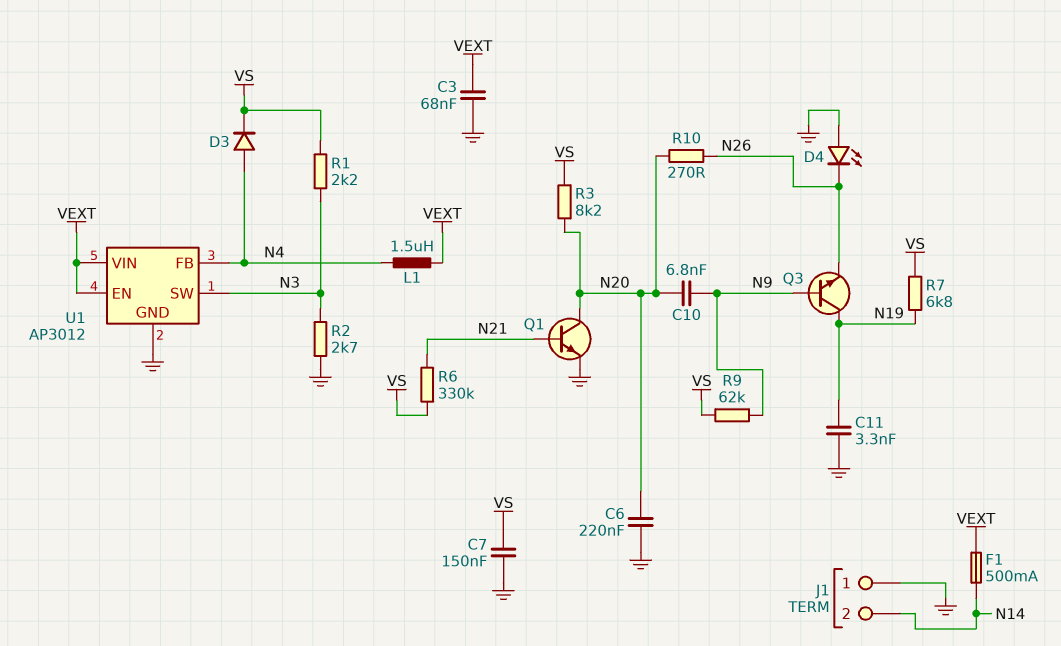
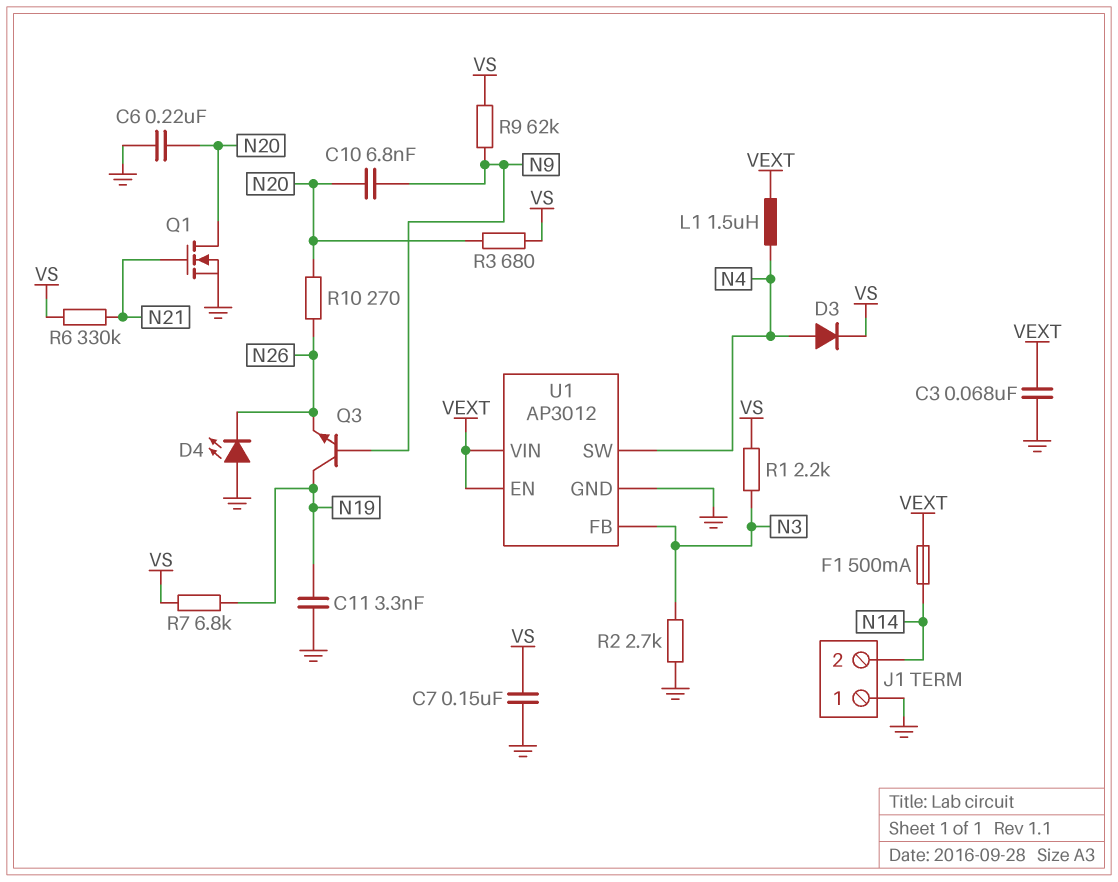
Q1: NPN (B N21, C N20, E GND) -> NMOS (G N21, D N20, S GND)
R3: 8.2k (N20, VS) -> 680 (N20, VS)
U1 pin FB: N4 -> N3
U1 pin SW: N3 -> N4

